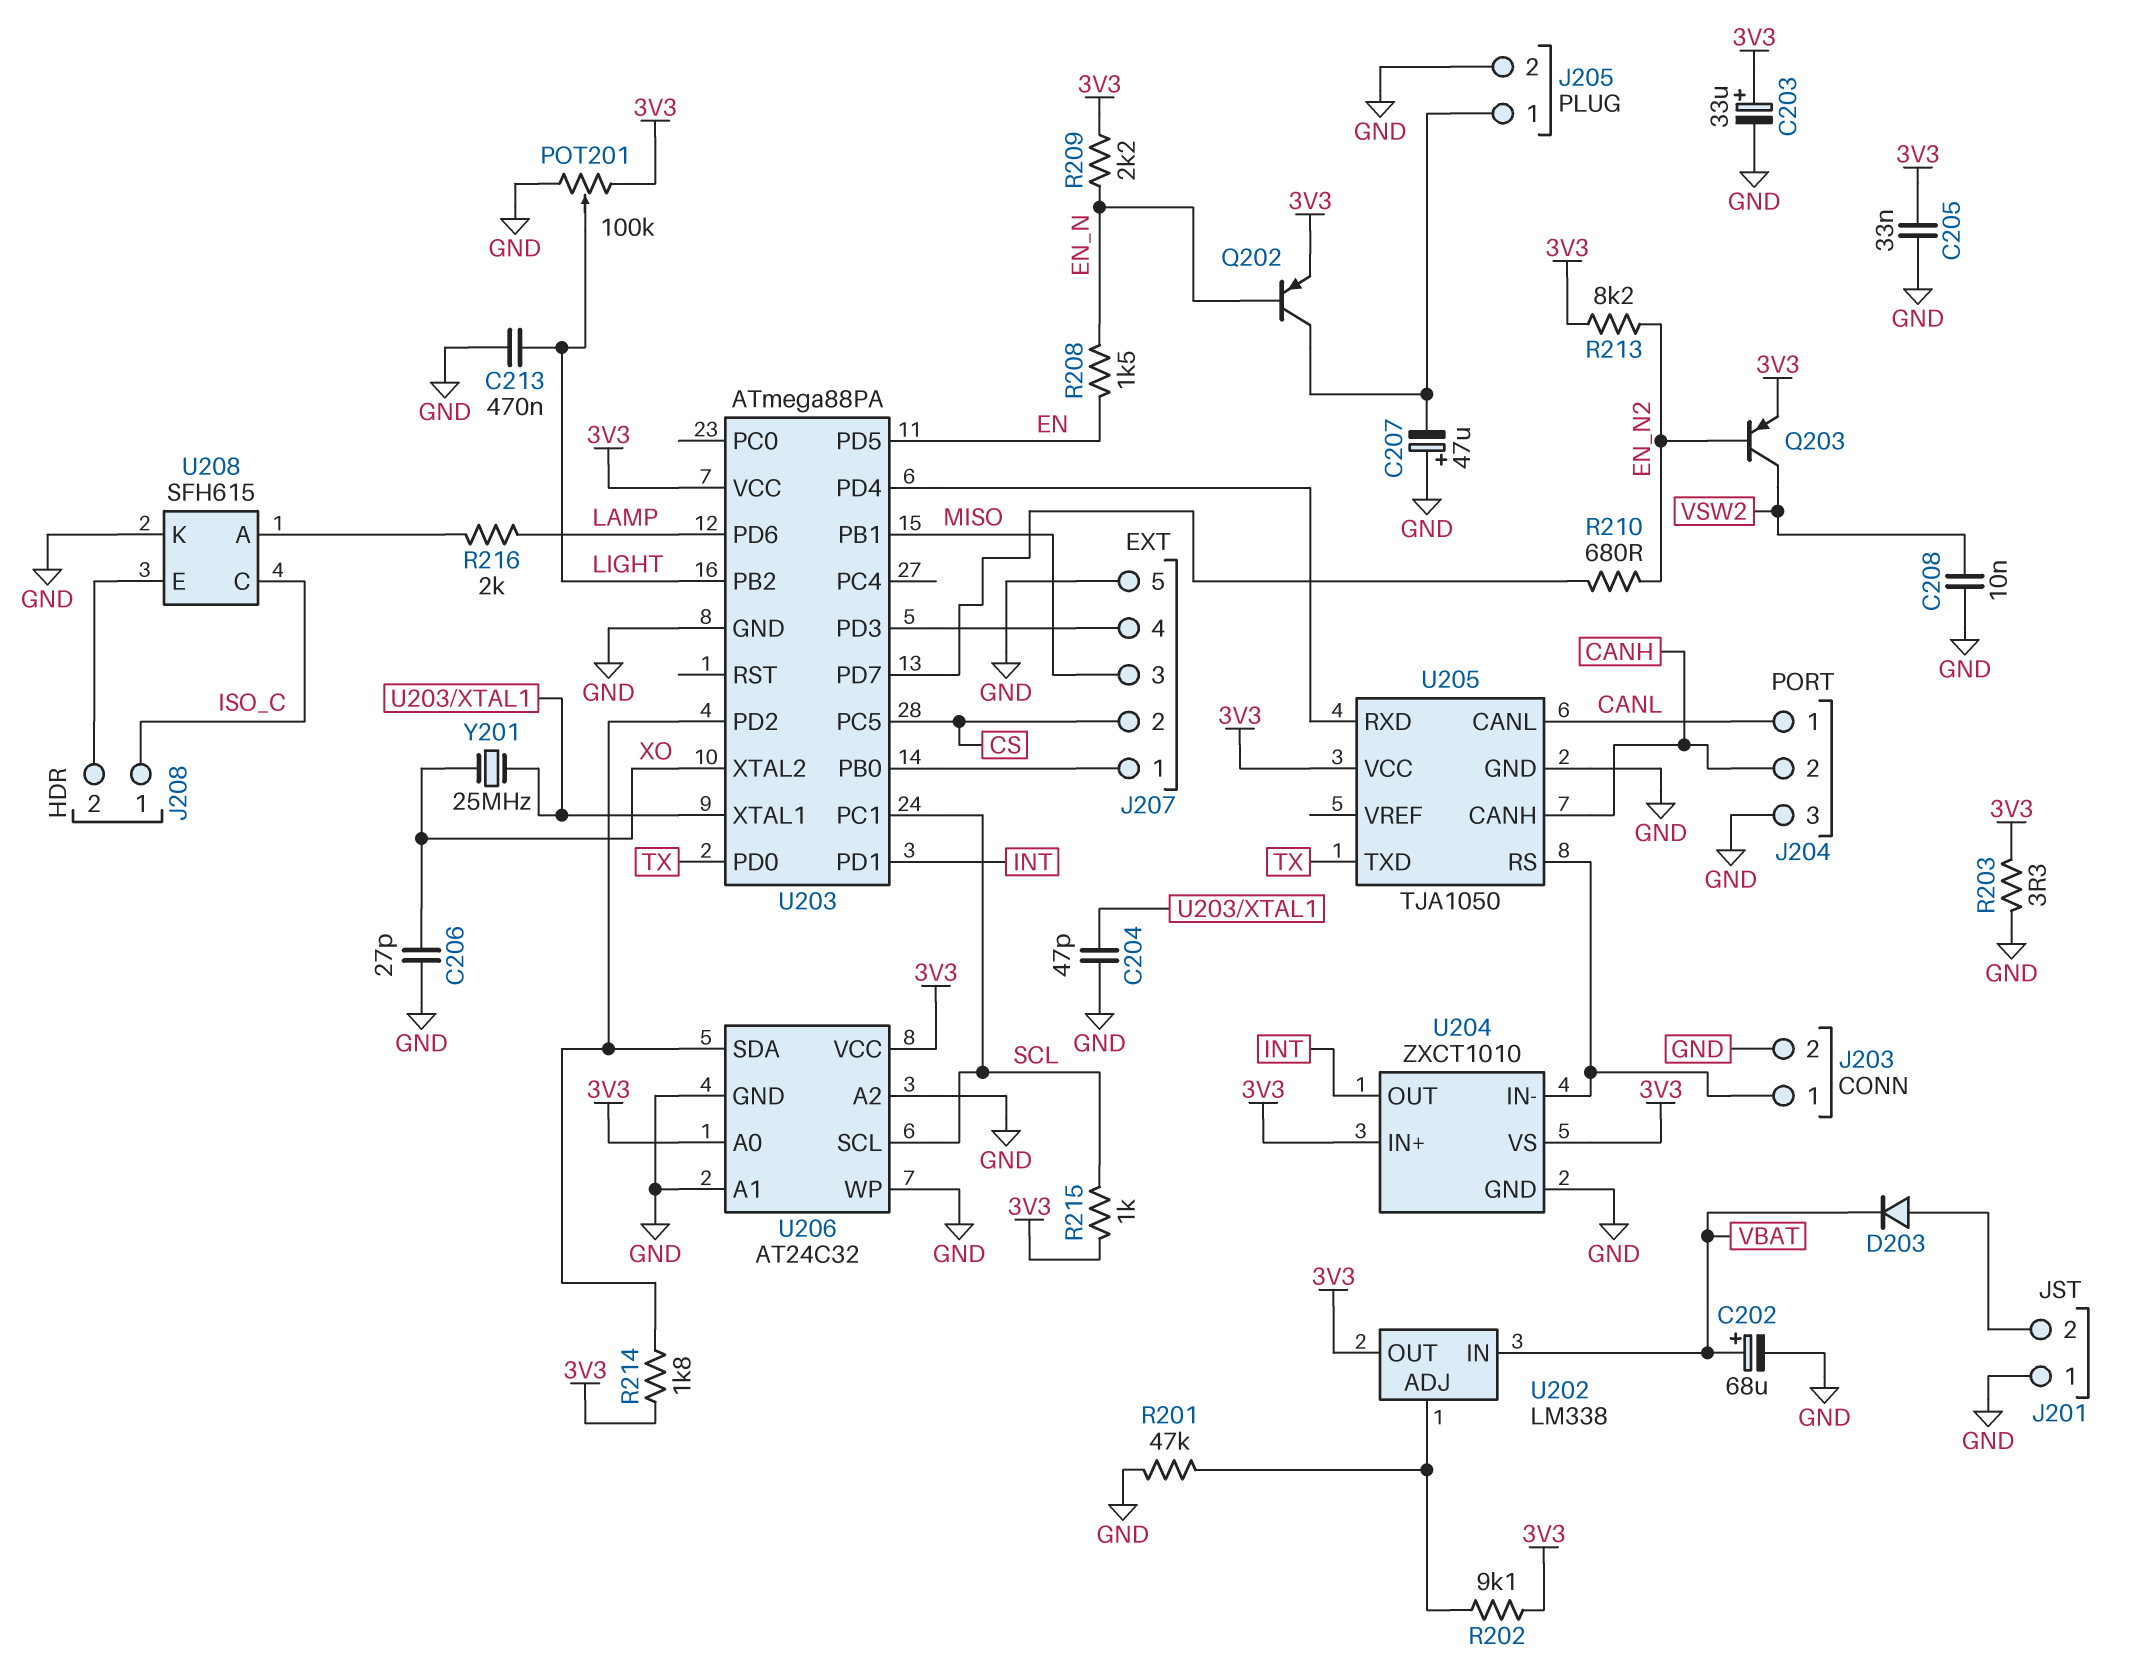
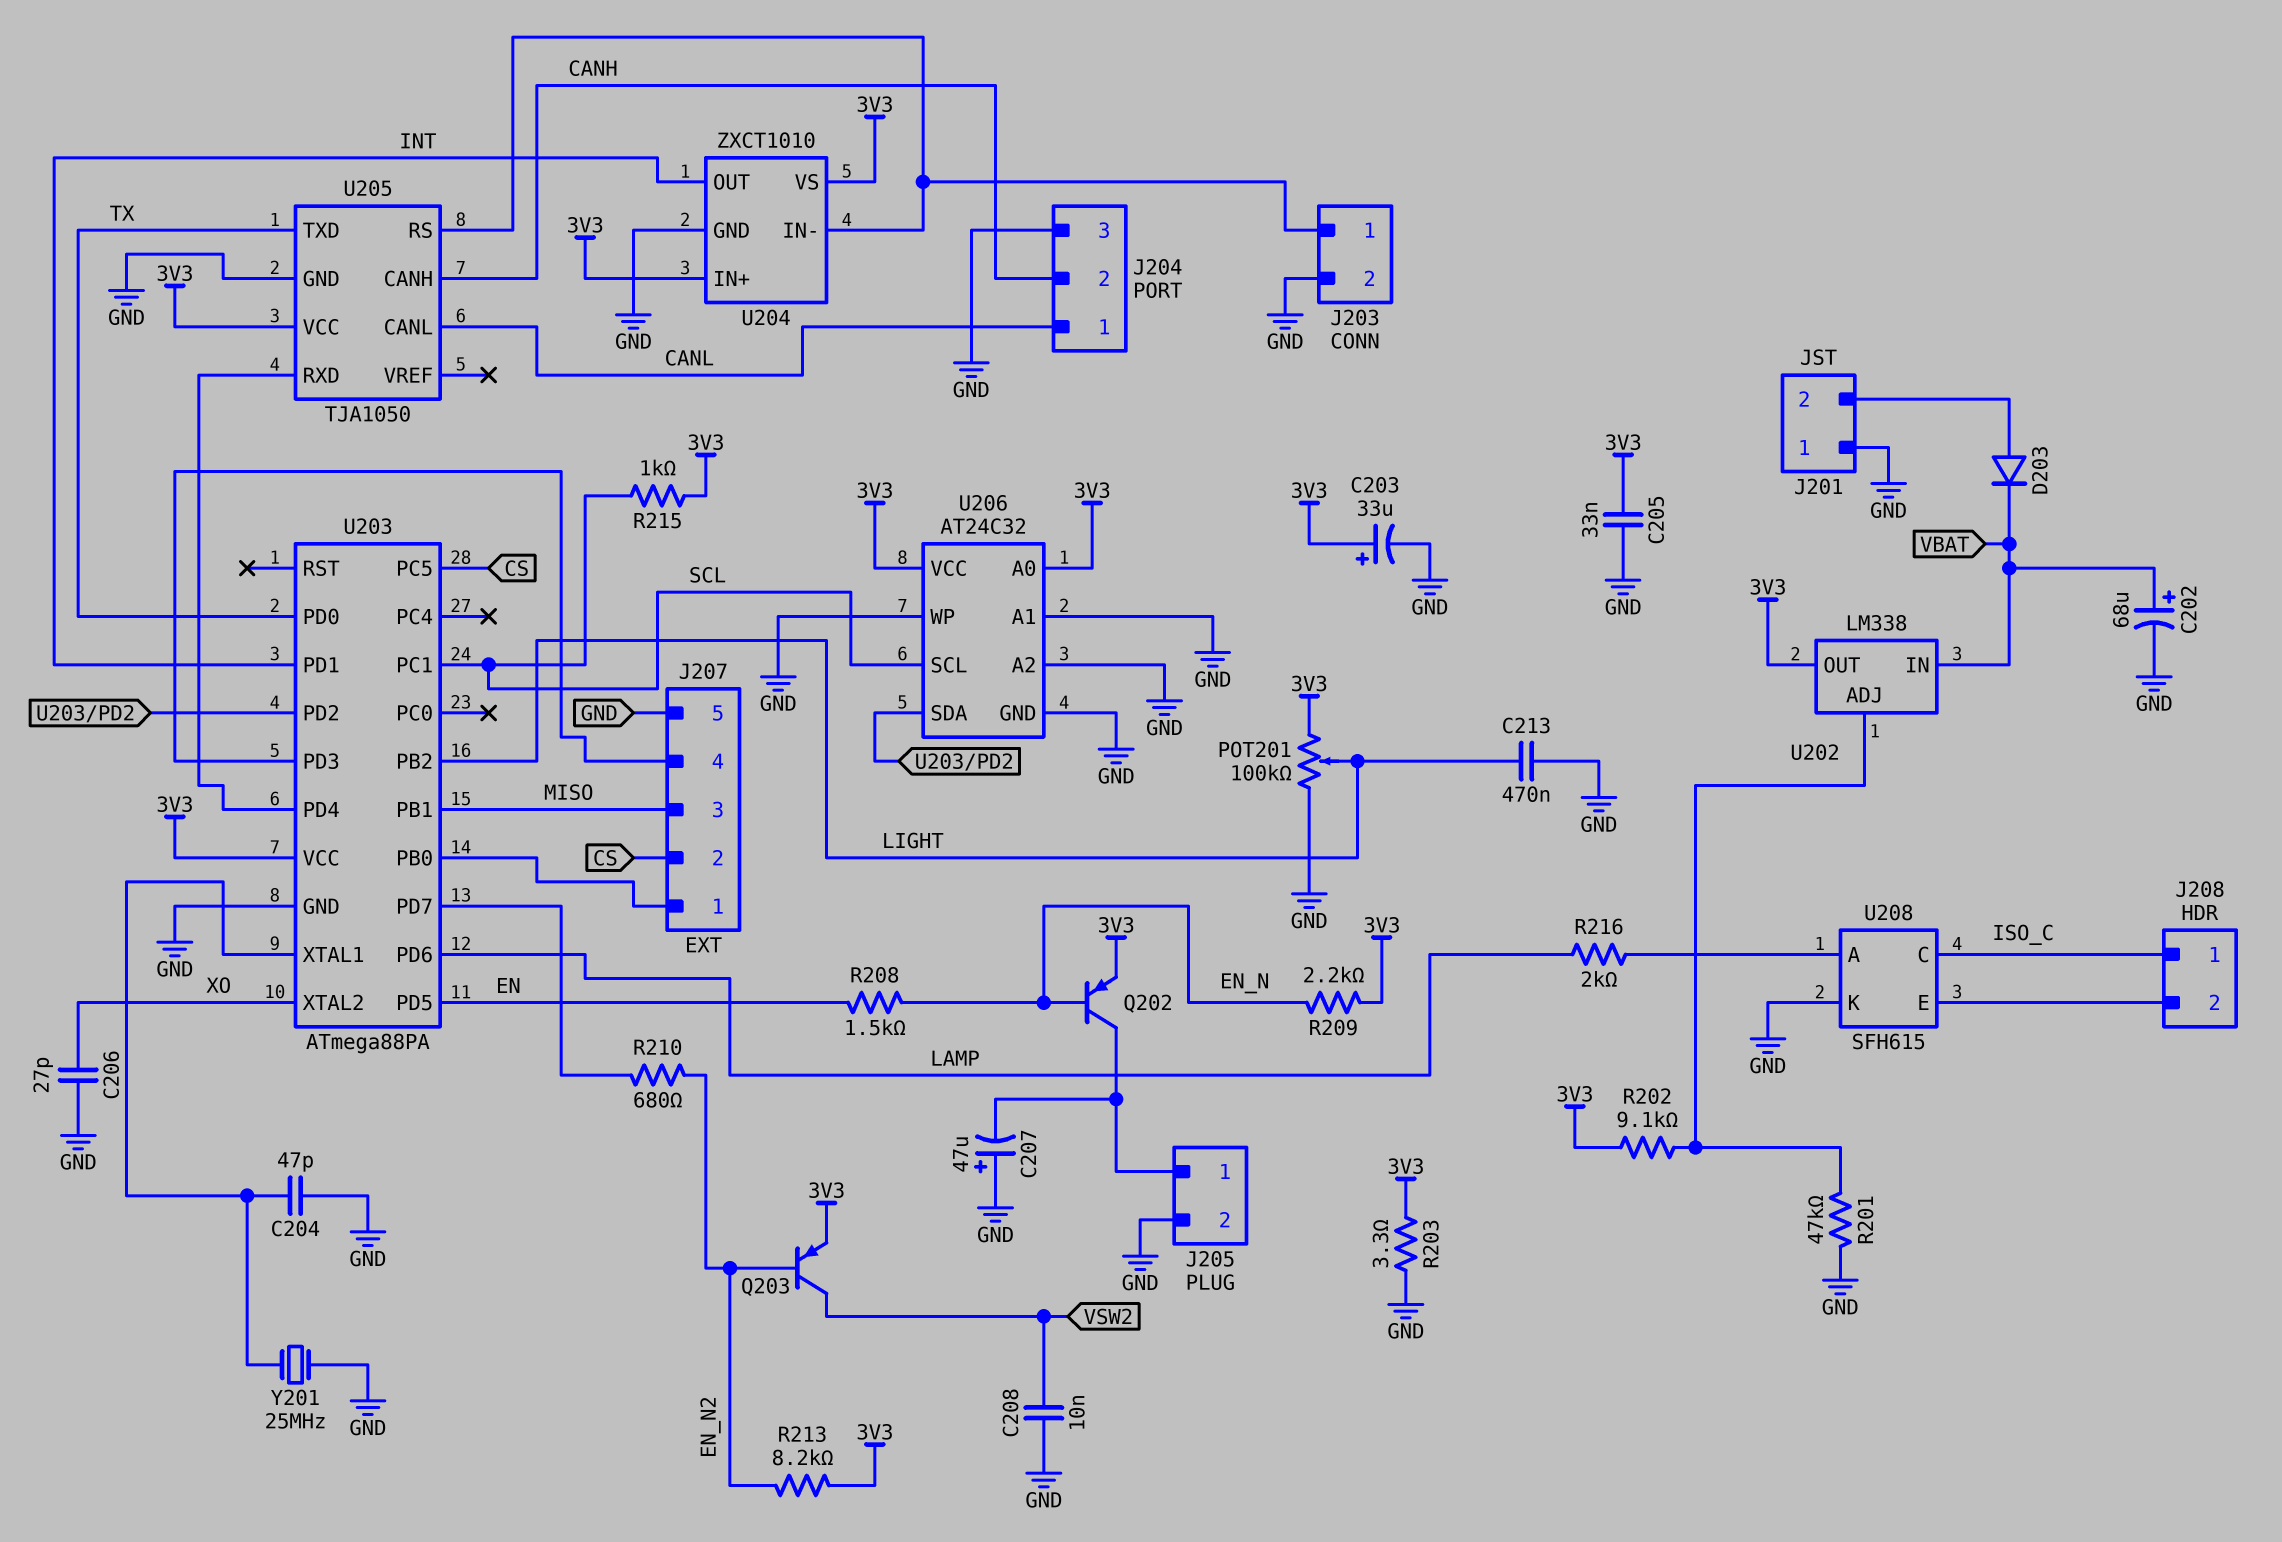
R214: 1.8k (3V3, U203/PD2) -> none
Y201: 25MHz (U203/XTAL1, XO) -> 25MHz (GND, U203/XTAL1)

